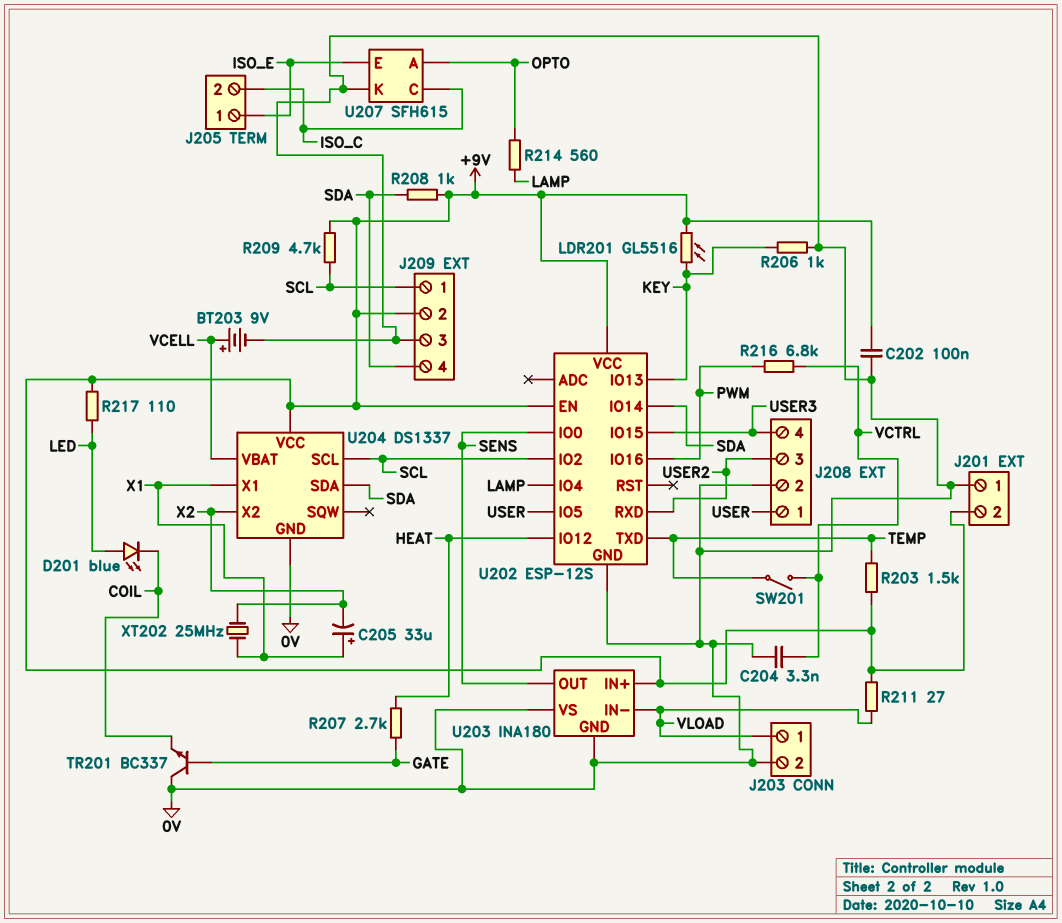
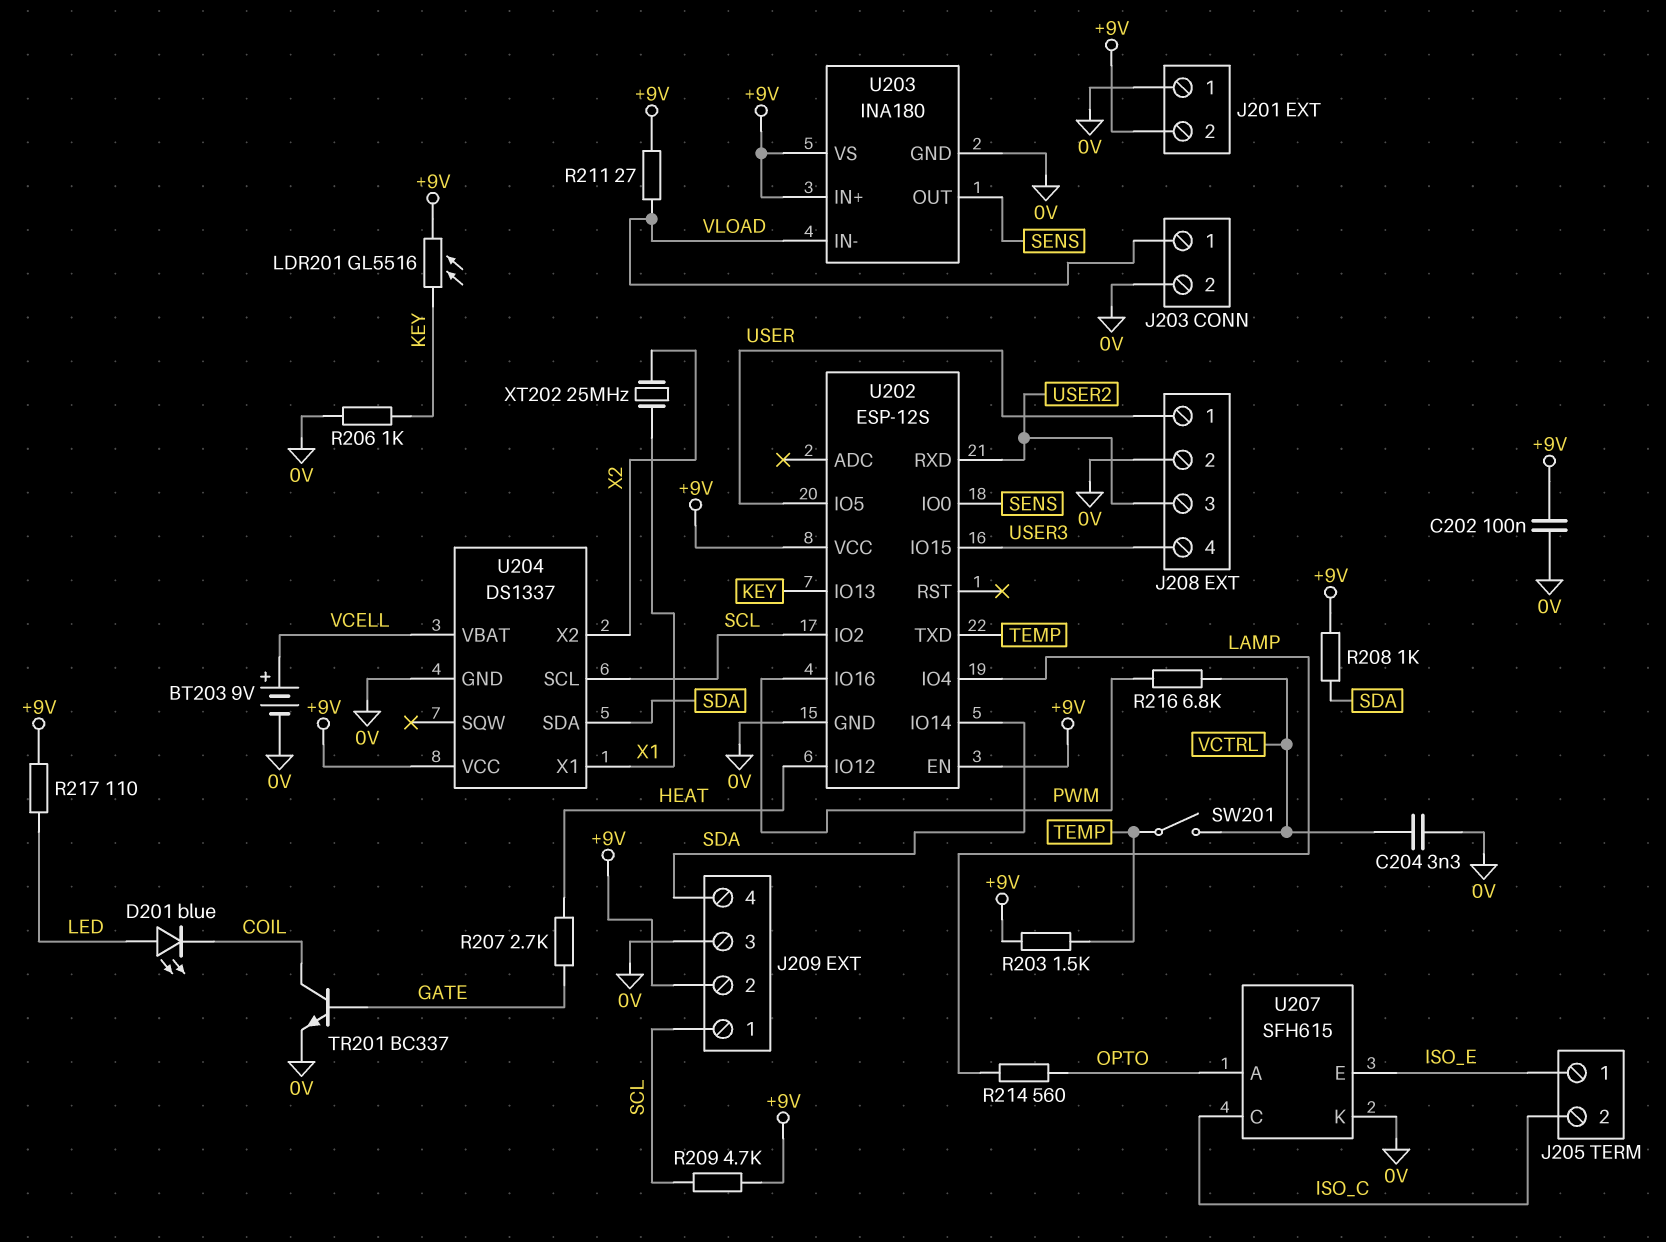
C205: 33uF (plus X1, minus X2) -> none
TR201: NPN BC337 (B GATE, C 0V, E COIL) -> NPN BC337 (B GATE, C COIL, E 0V)
U203 pin VS: 0V -> +9V

